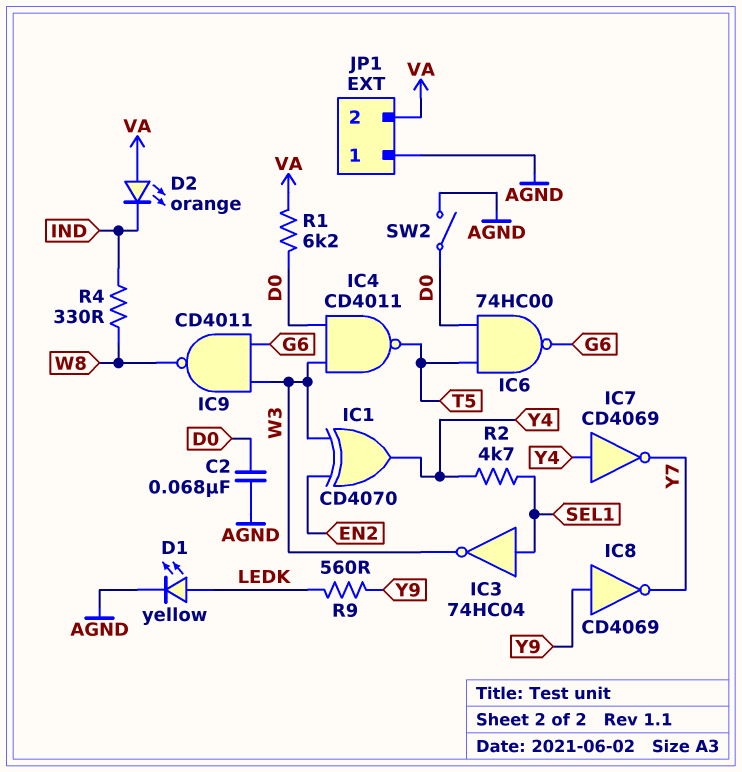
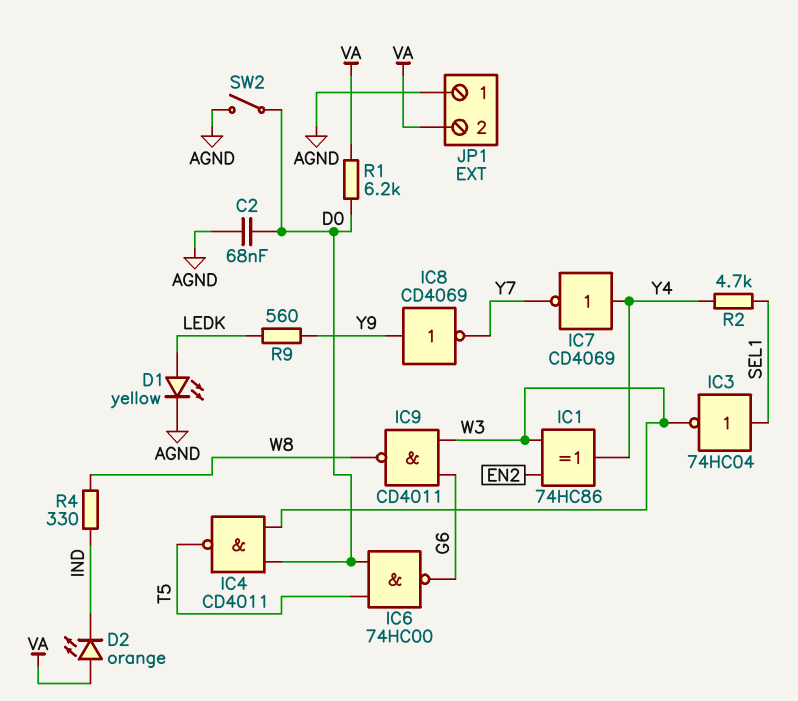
IC1: XOR CD4070 (in EN2, in W3, out Y4) -> XOR 74HC86 (in EN2, in W3, out Y4)

